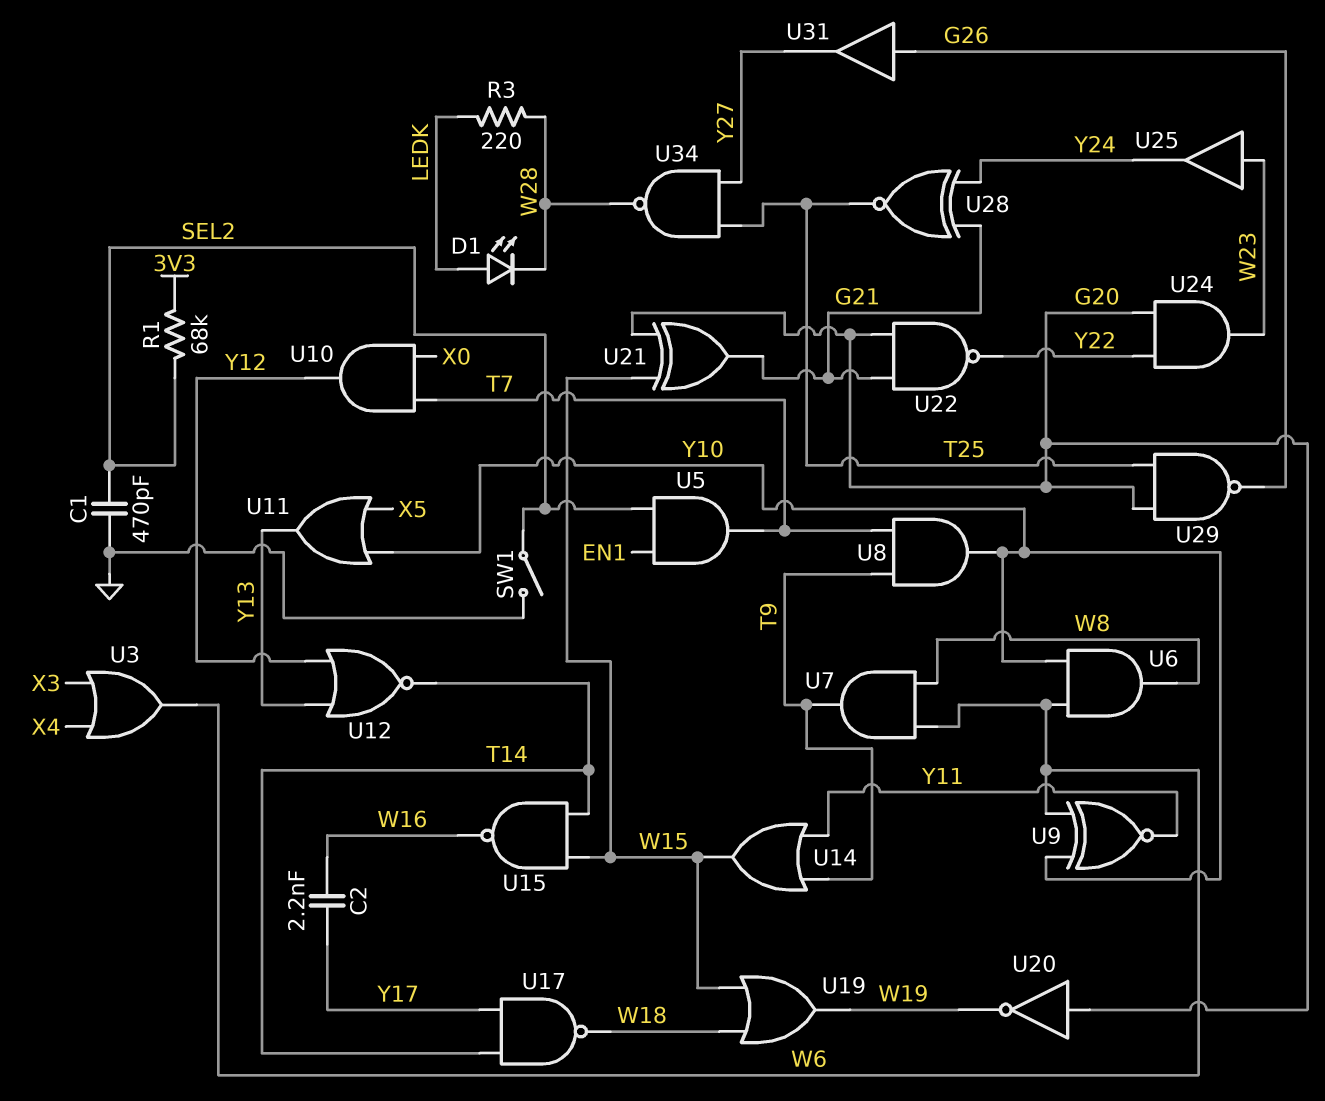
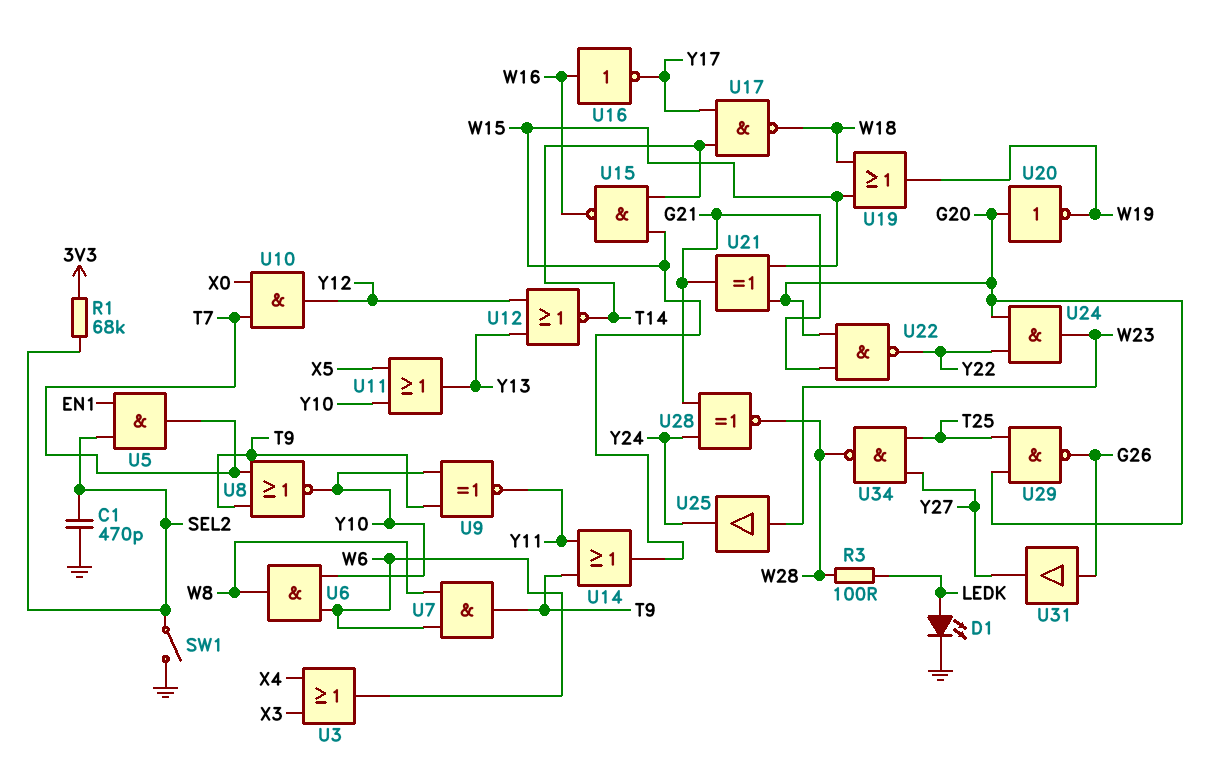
C2: 2.2nF (W16, Y17) -> none
D1: LED (A LEDK, K W28) -> LED (A LEDK, K GND)
R3: 220 (LEDK, W28) -> 100 (LEDK, W28)
U8: AND (in T7, in T9, out Y10) -> NOR (in T7, in T9, out Y10)
U9: XNOR (in W6, in Y10, out Y11) -> XNOR (in T9, in Y10, out Y11)
U16: none -> NOT (in W16, out Y17)
U28: XNOR (in G21, in Y24, out T25) -> XNOR (in G21, in Y24, out W28)

